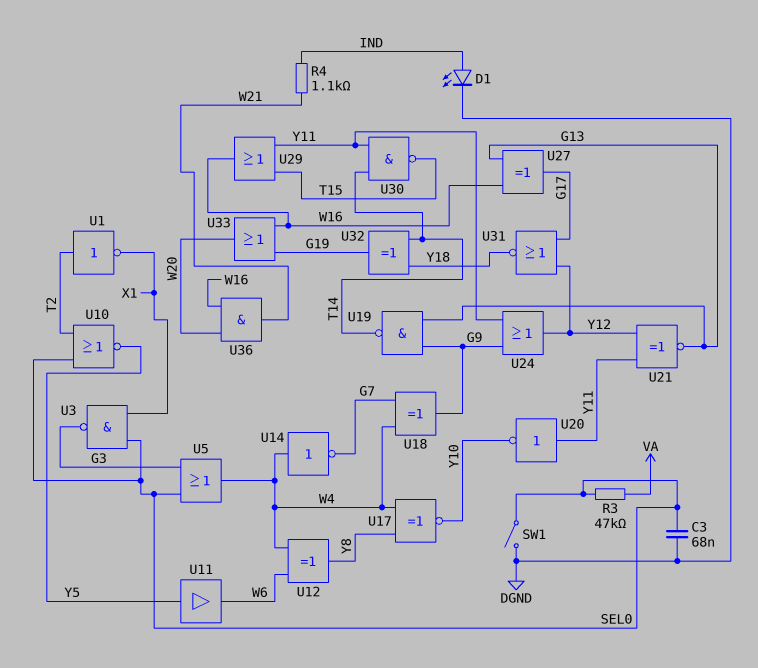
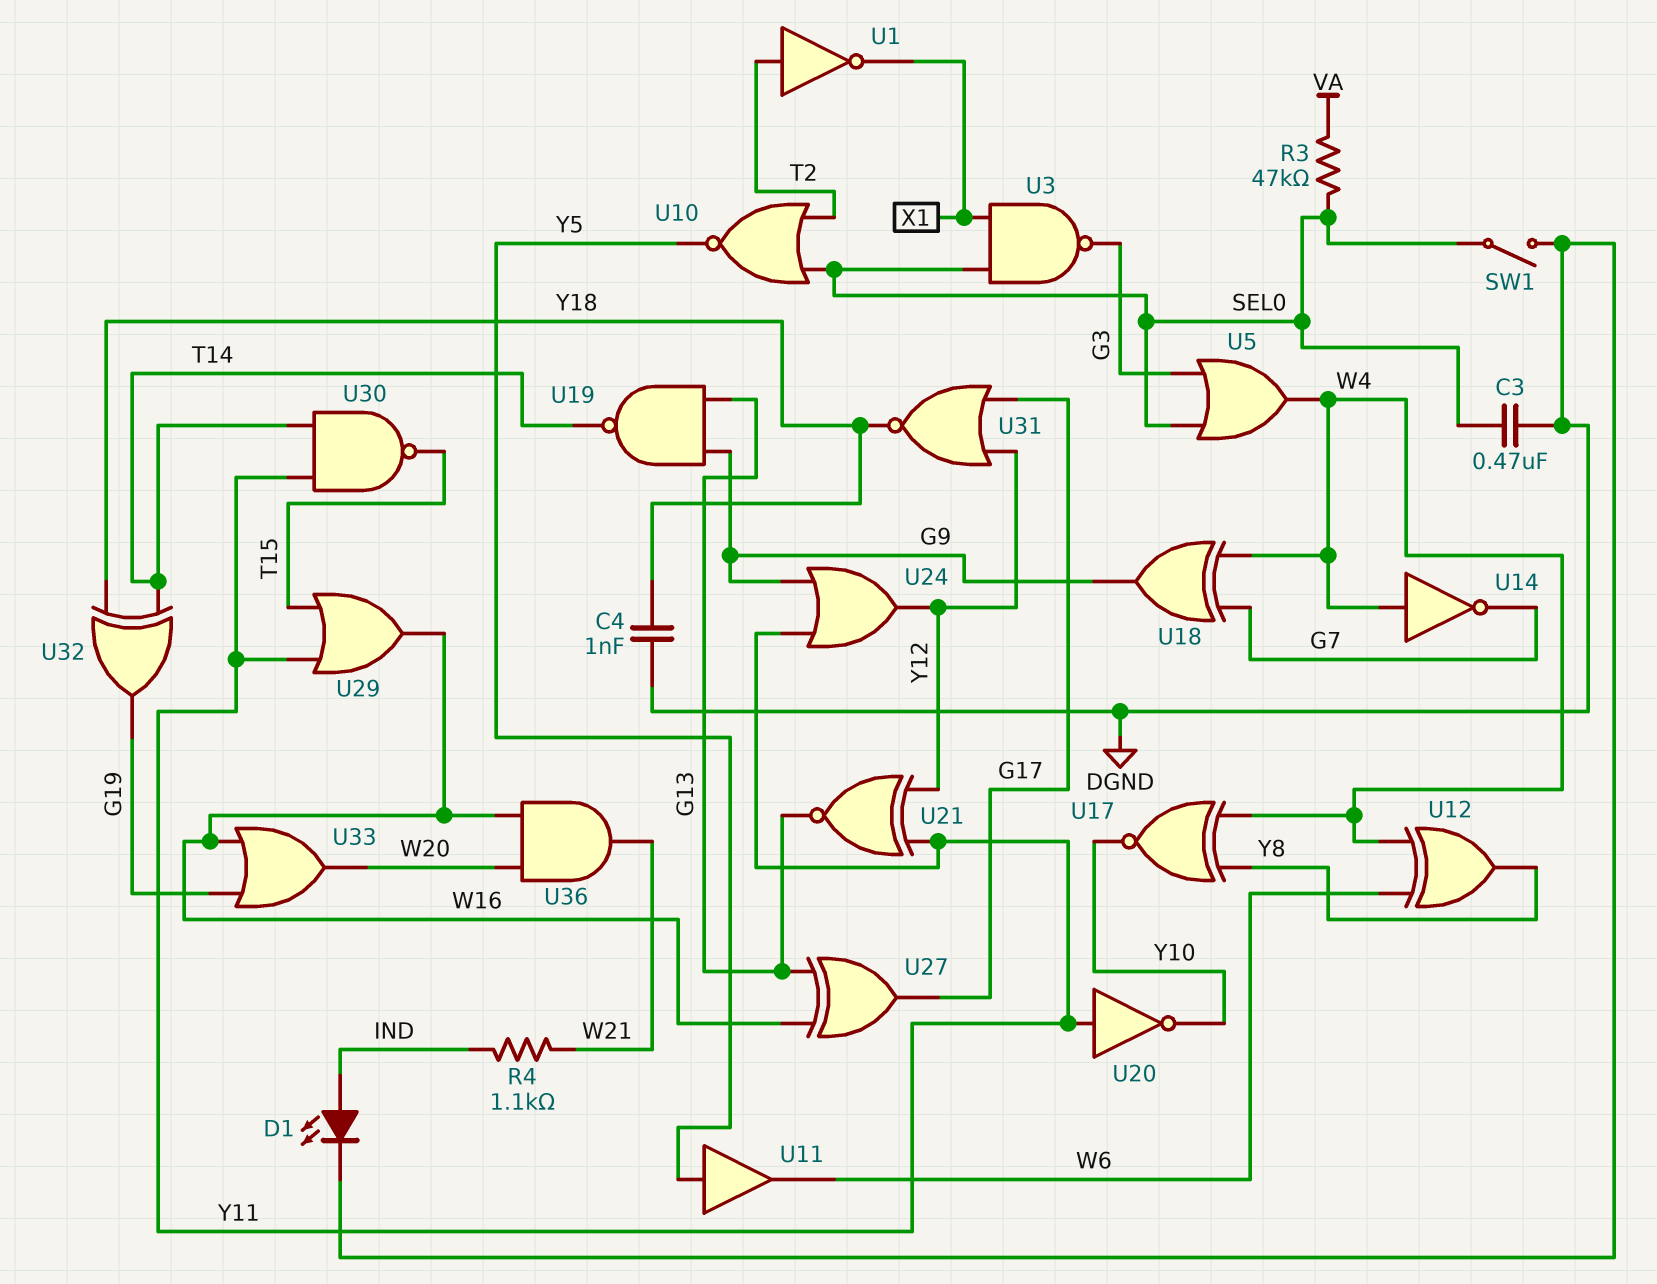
C3: 68nF (DGND, SEL0) -> 470nF (DGND, SEL0)
C4: none -> 1nF (DGND, Y18)

